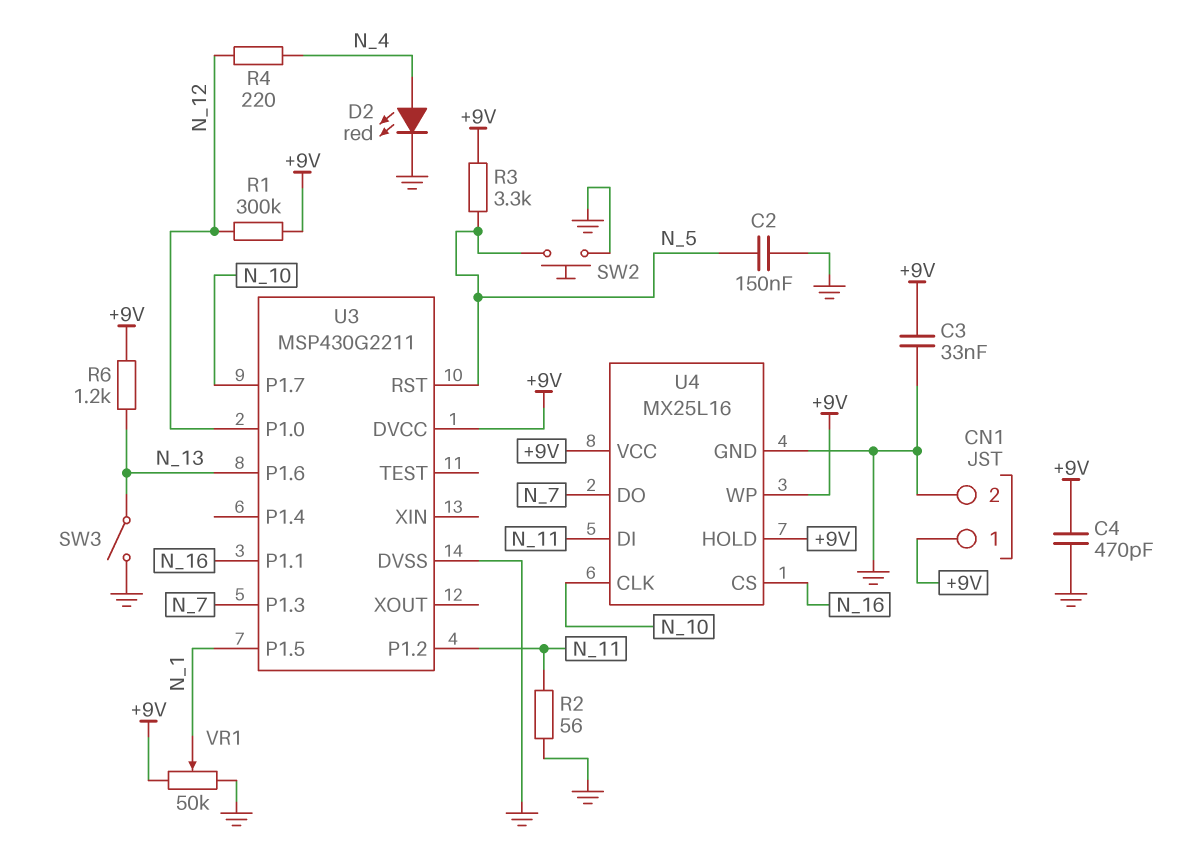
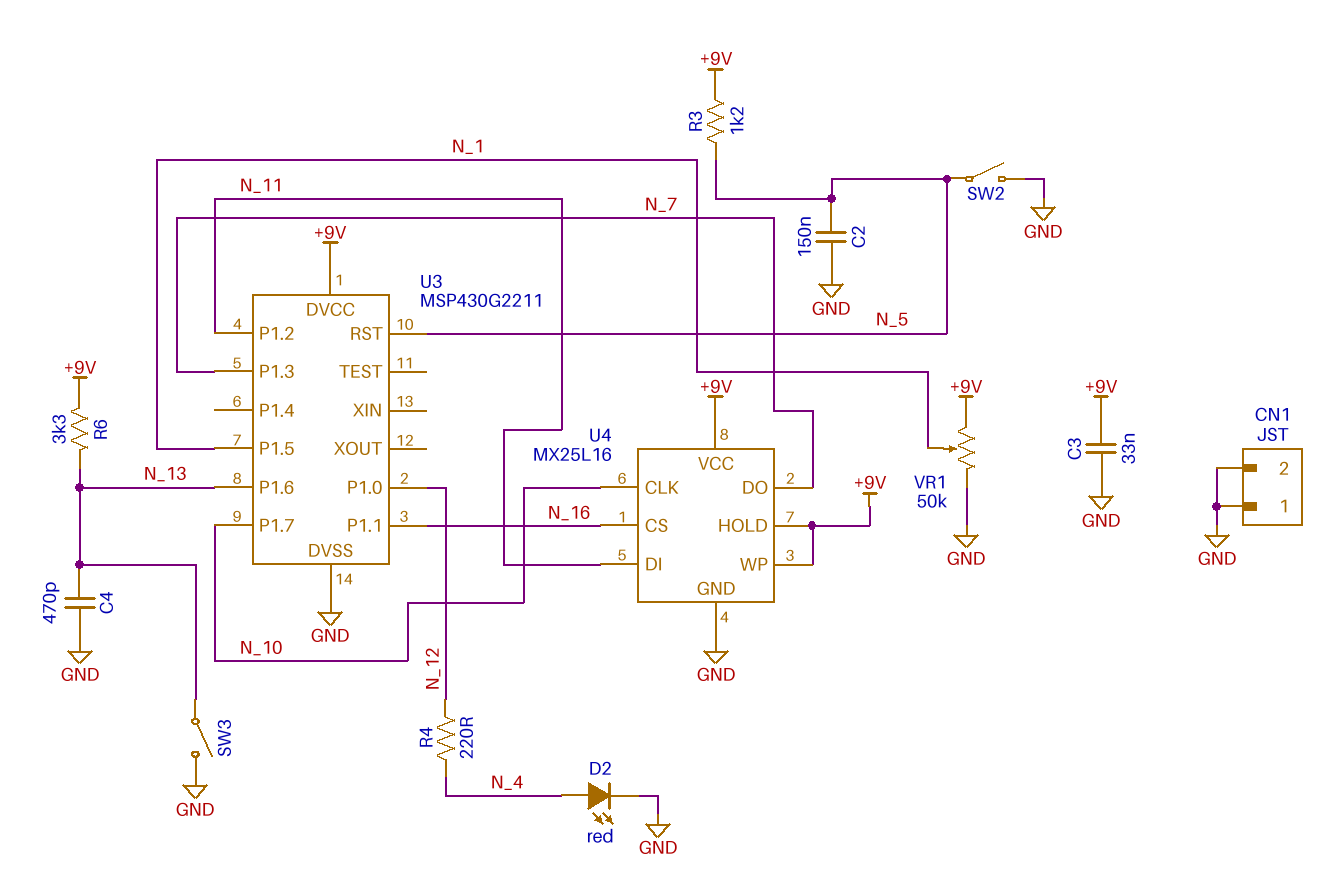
C4: 470pF (+9V, GND) -> 470pF (GND, N_13)
CN1 pin 1: +9V -> GND
R1: 300k (+9V, N_12) -> none
R2: 56 (GND, N_11) -> none
R3: 3.3k (+9V, N_5) -> 1.2k (+9V, N_5)
R6: 1.2k (+9V, N_13) -> 3.3k (+9V, N_13)
SW2: button (GND, N_5) -> switch (GND, N_5)

